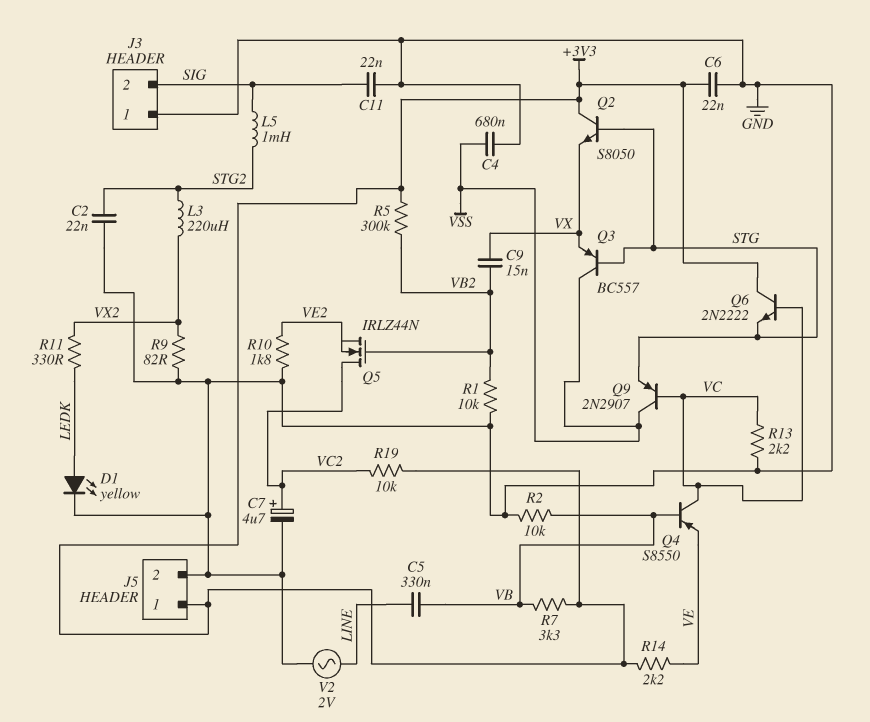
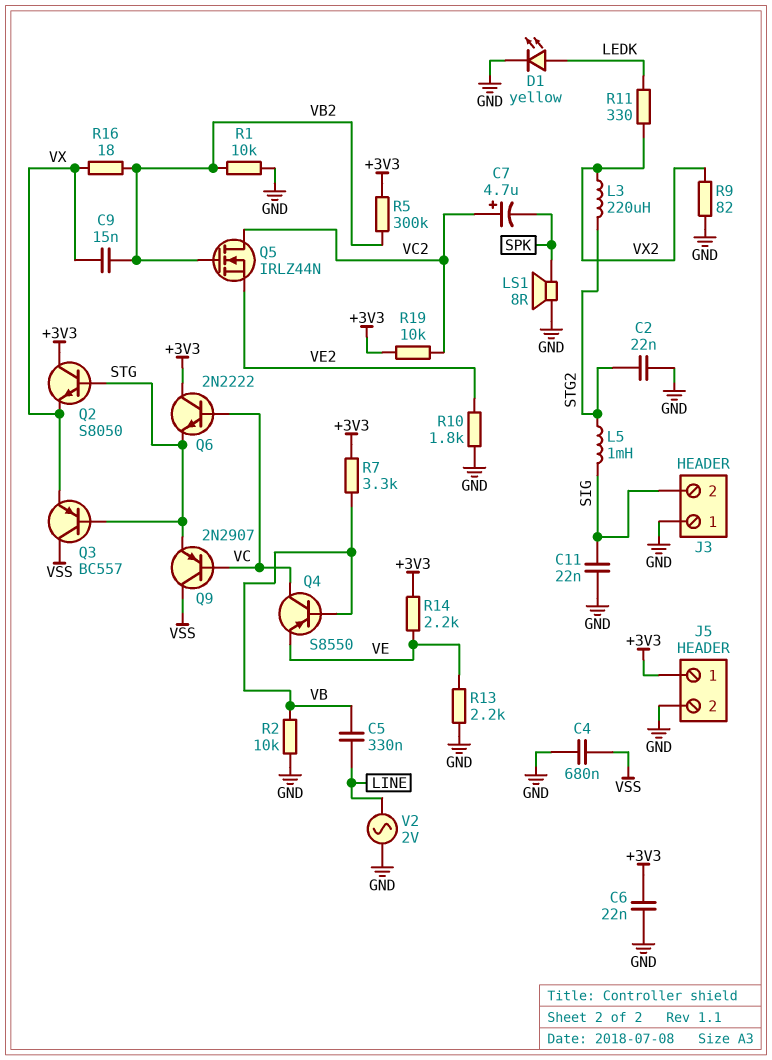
C7: 4.7uF (plus VC2, minus GND) -> 4.7uF (plus VC2, minus SPK)
LS1: none -> speaker 8R (GND, SPK)
R13: 2.2k (GND, VC) -> 2.2k (GND, VE)
R16: none -> 18 (VB2, VX)

